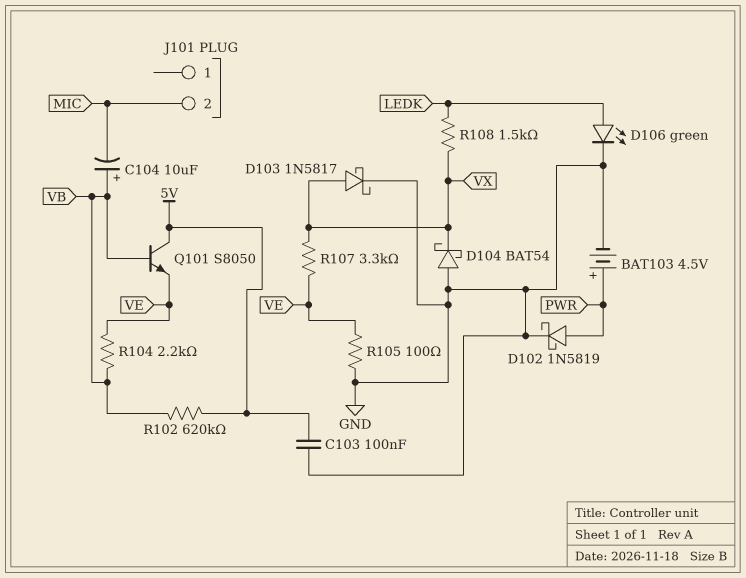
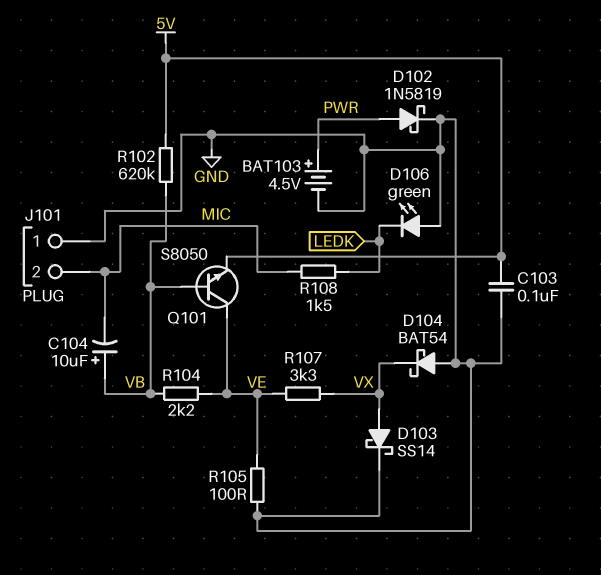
D103: schottky 1N5817 (A VX, K GND) -> schottky SS14 (A VX, K GND)
D106: LED green (A LEDK, K GND) -> LED green (A GND, K LEDK)
J101 pin 1: none -> GND
Q101: NPN S8050 (B VB, C 5V, E VE) -> NPN S8050 (B VB, C VE, E 5V)
R108: 1.5k (LEDK, VX) -> 1.5k (LEDK, MIC)

